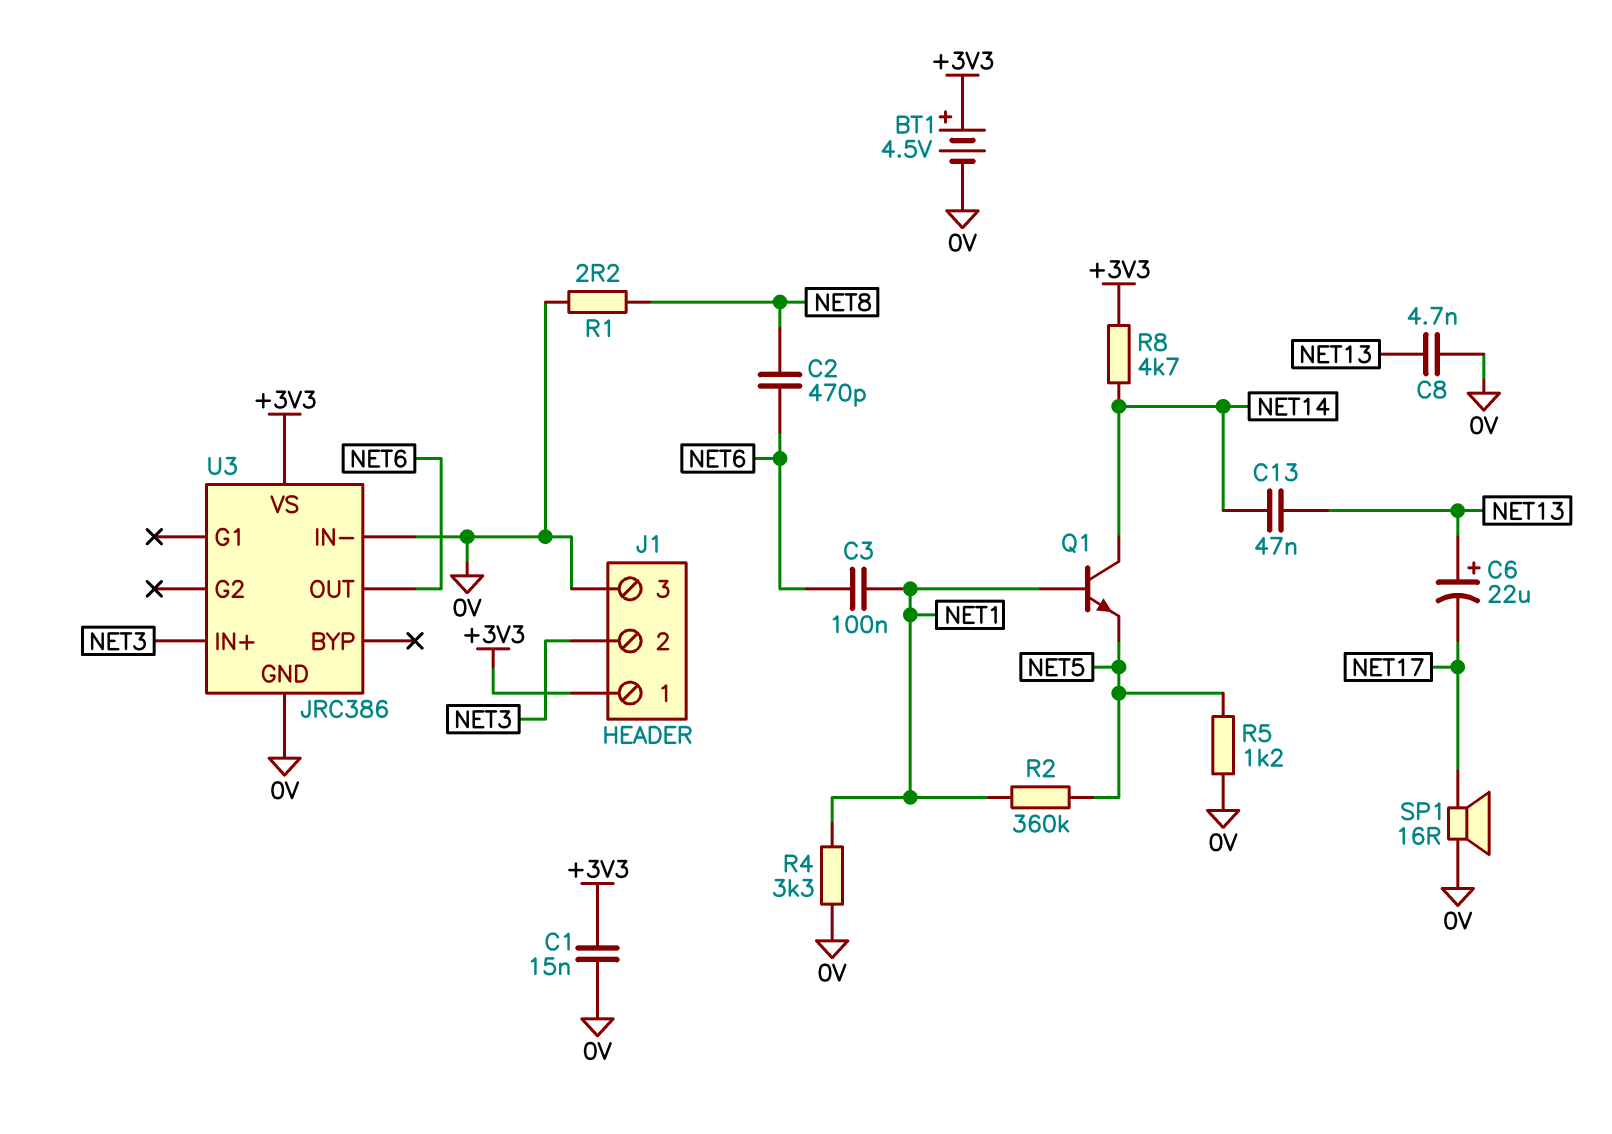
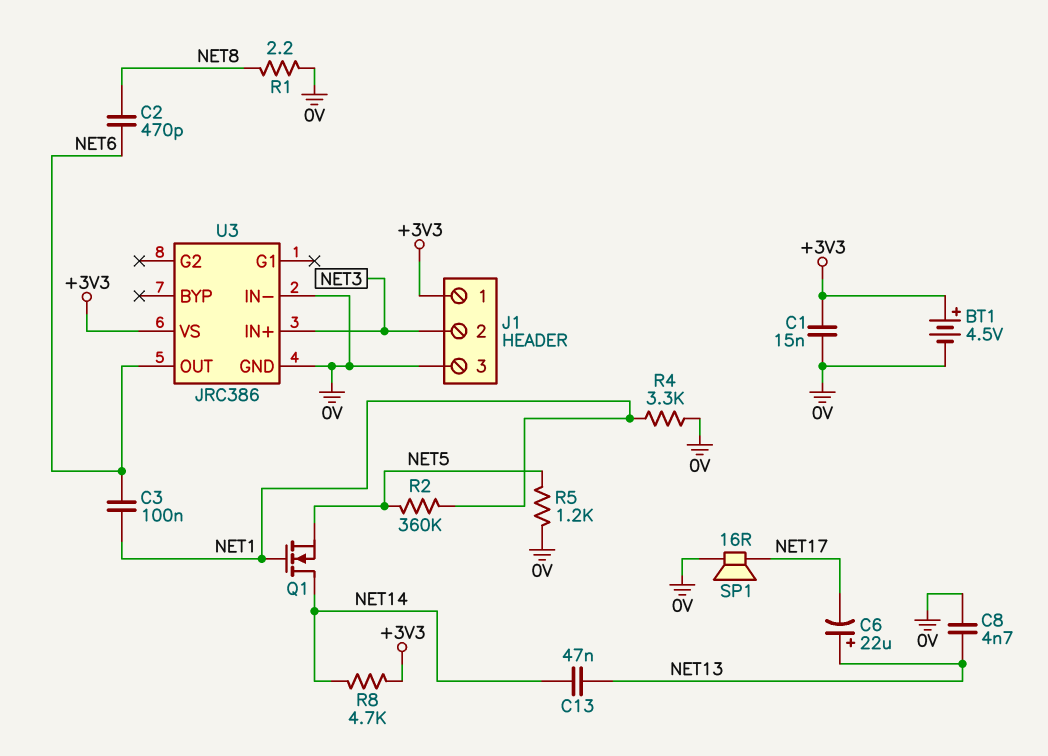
Q1: NPN (B NET1, C NET14, E NET5) -> NMOS (G NET1, D NET14, S NET5)

